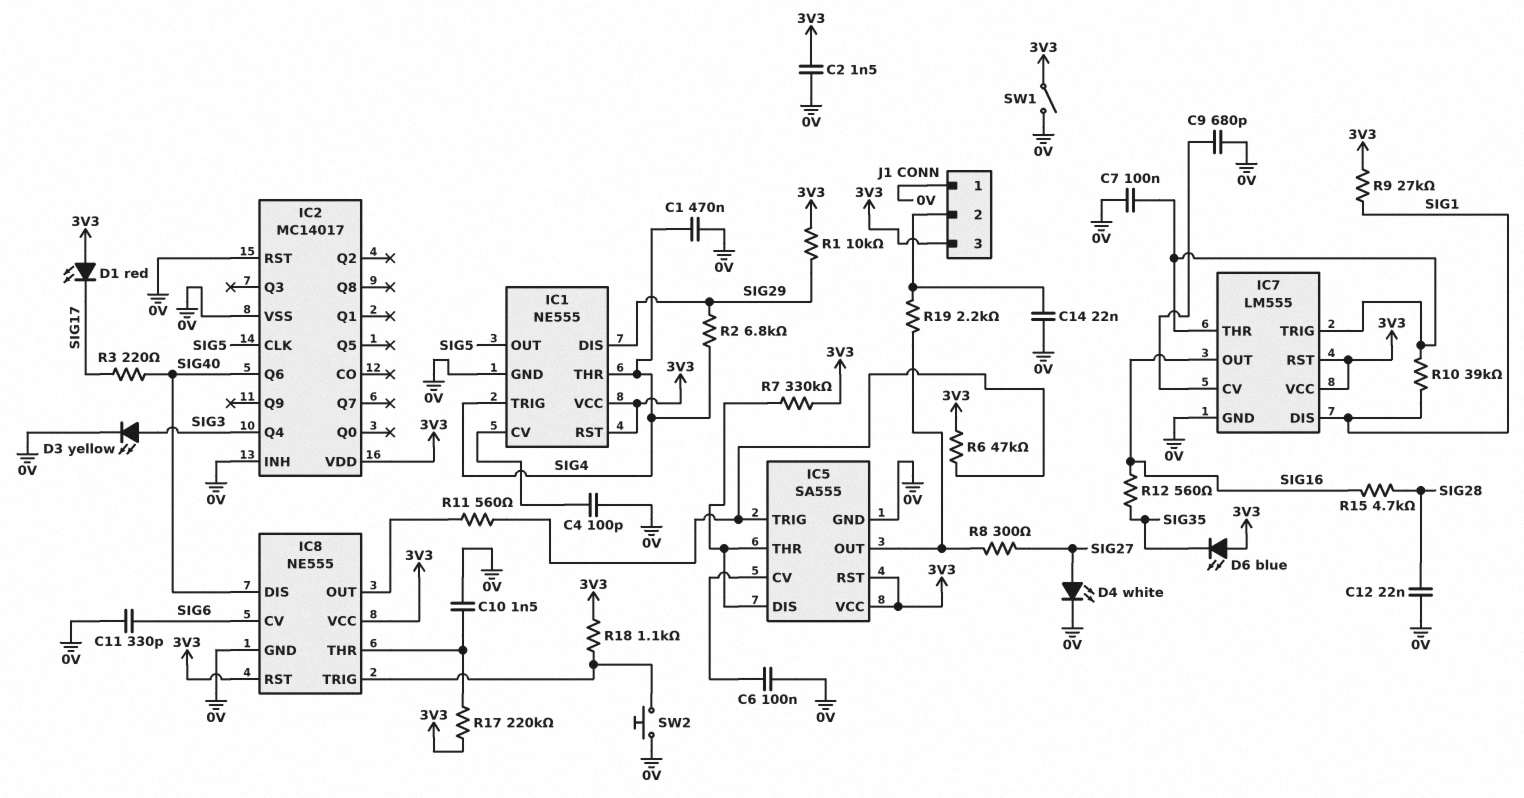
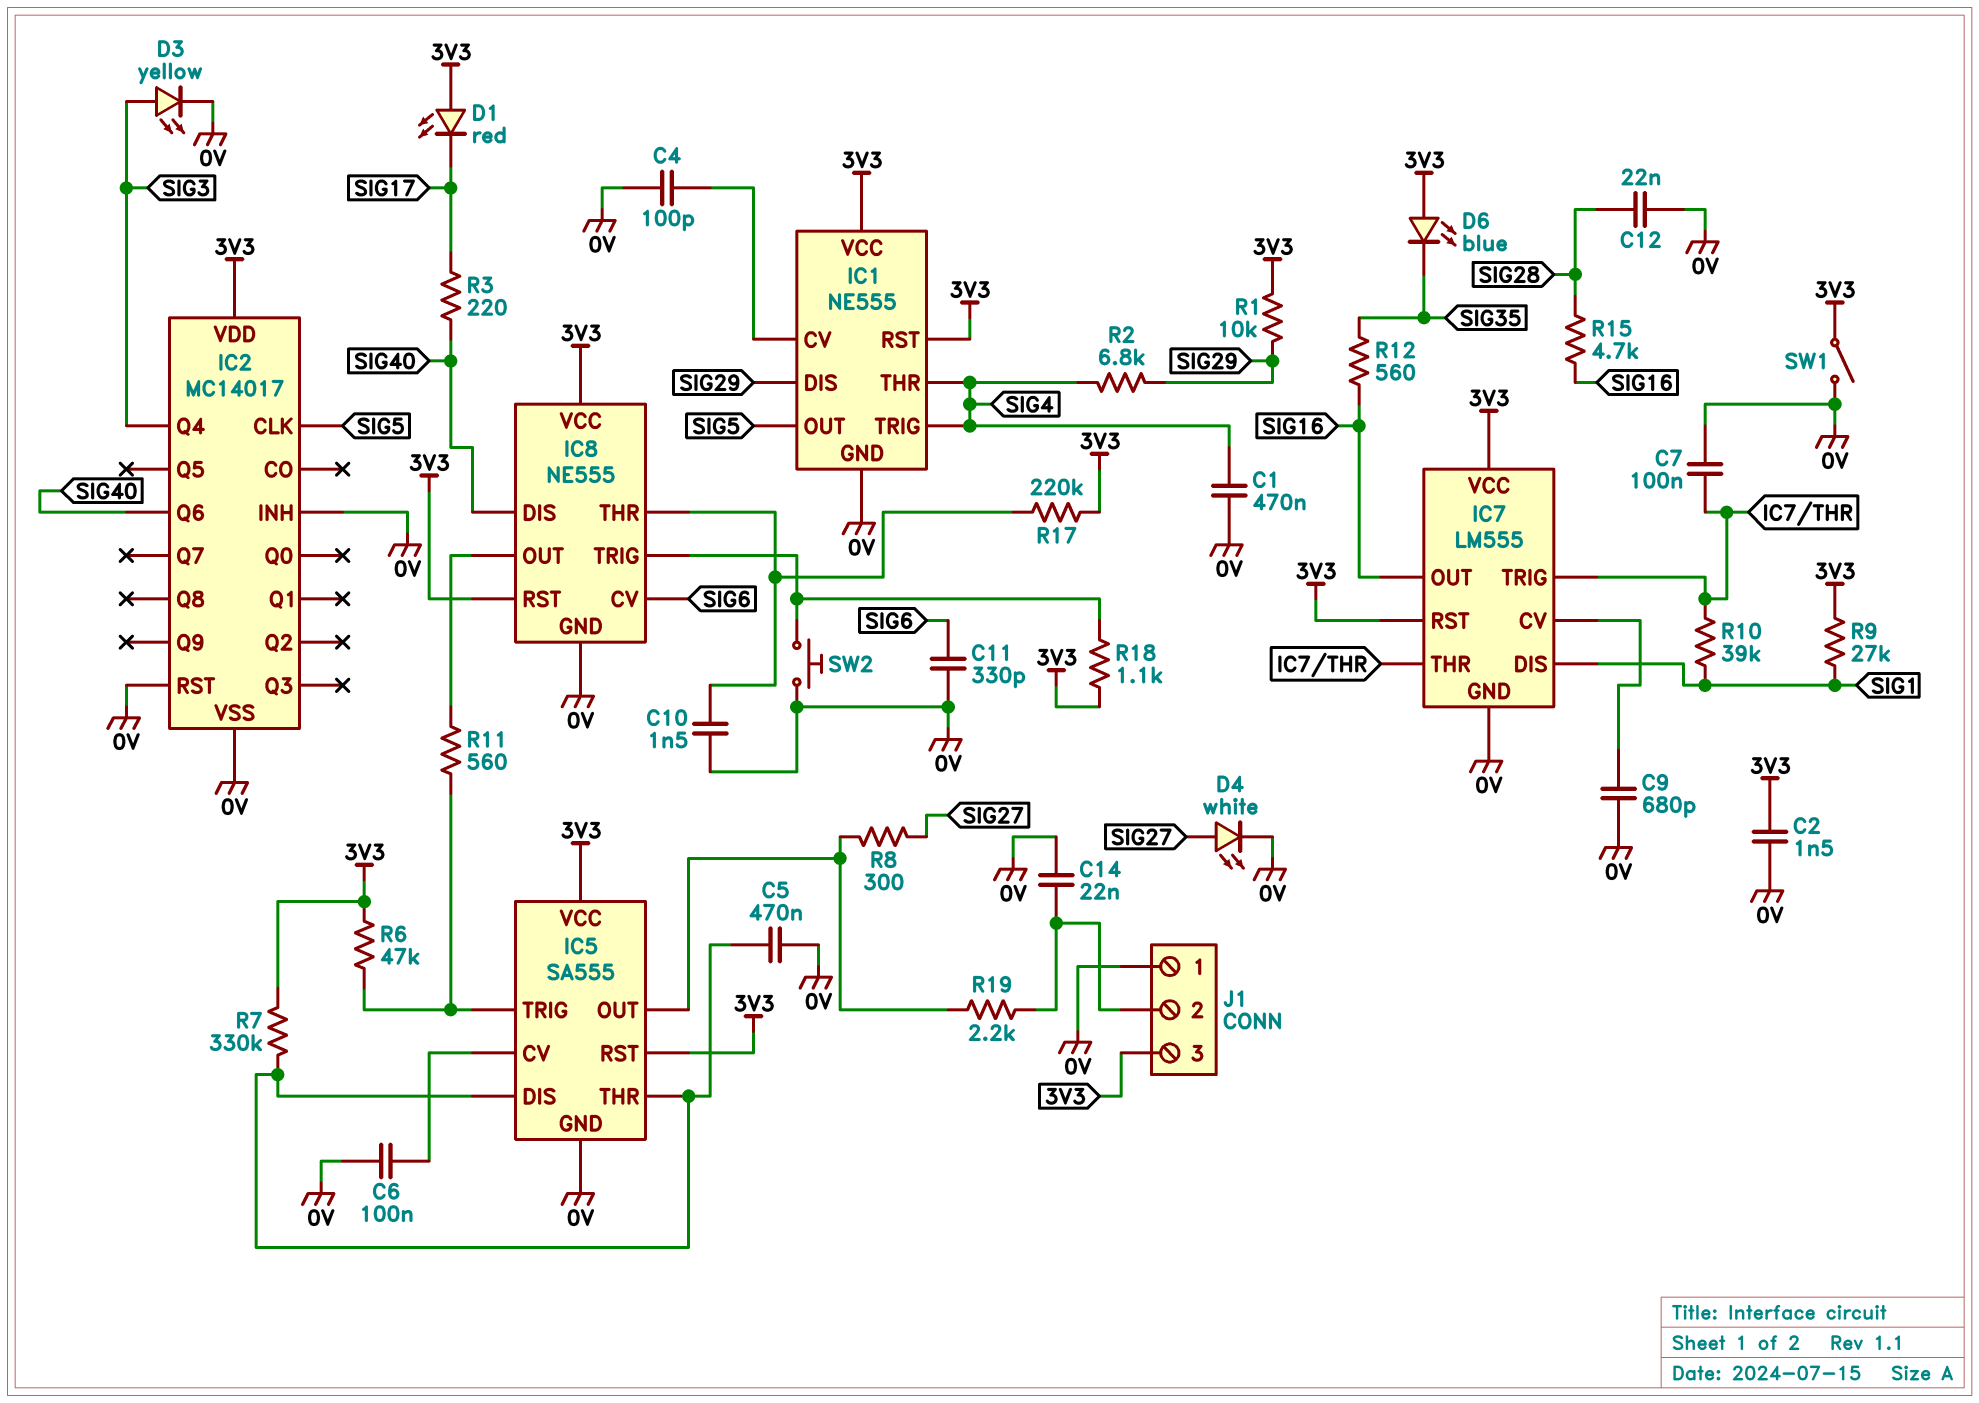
C5: none -> 470nF (0V, IC5/DIS)

